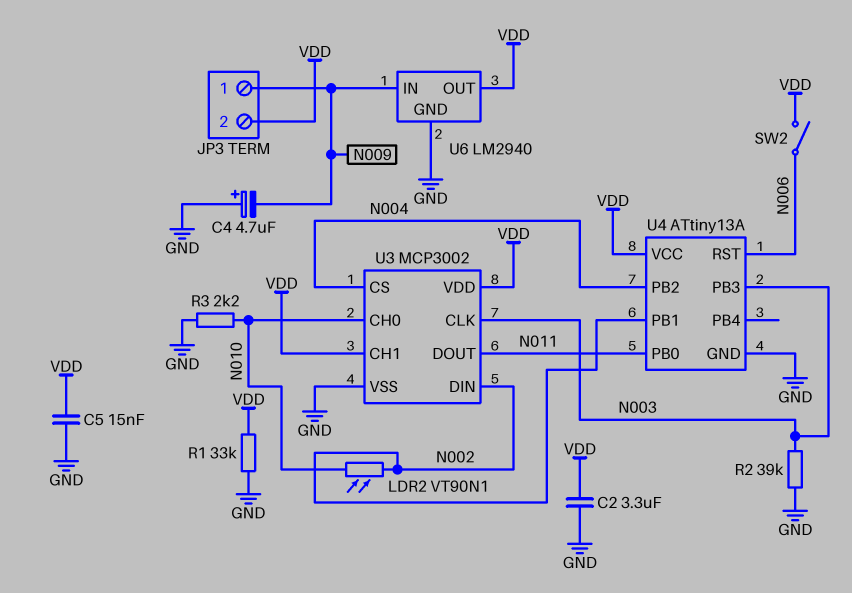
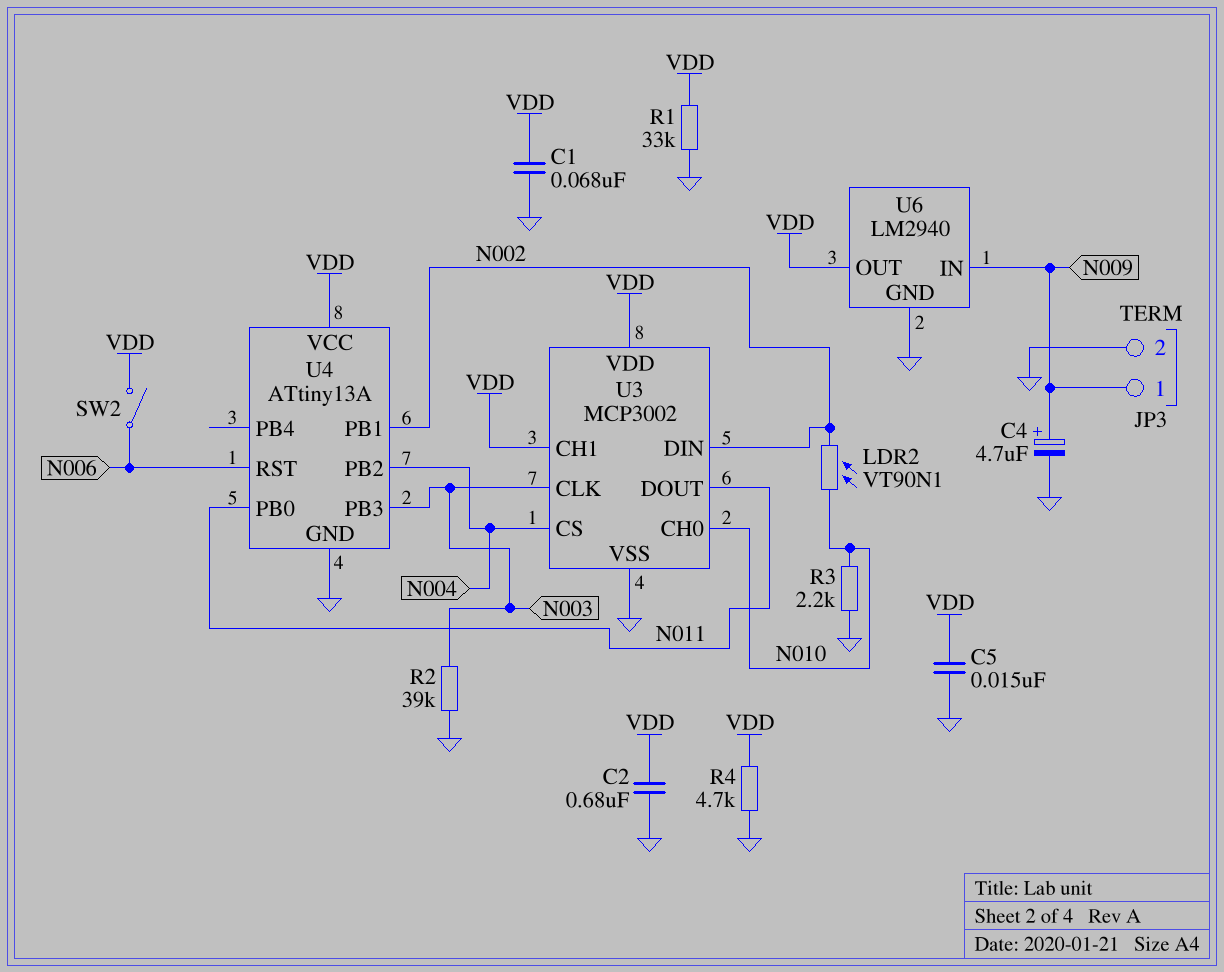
C1: none -> 68nF (GND, VDD)
C2: 3.3uF (GND, VDD) -> 680nF (GND, VDD)
C4: 4.7uF (plus GND, minus N009) -> 4.7uF (plus N009, minus GND)
JP3 pin 2: VDD -> GND
R4: none -> 4.7k (GND, VDD)

